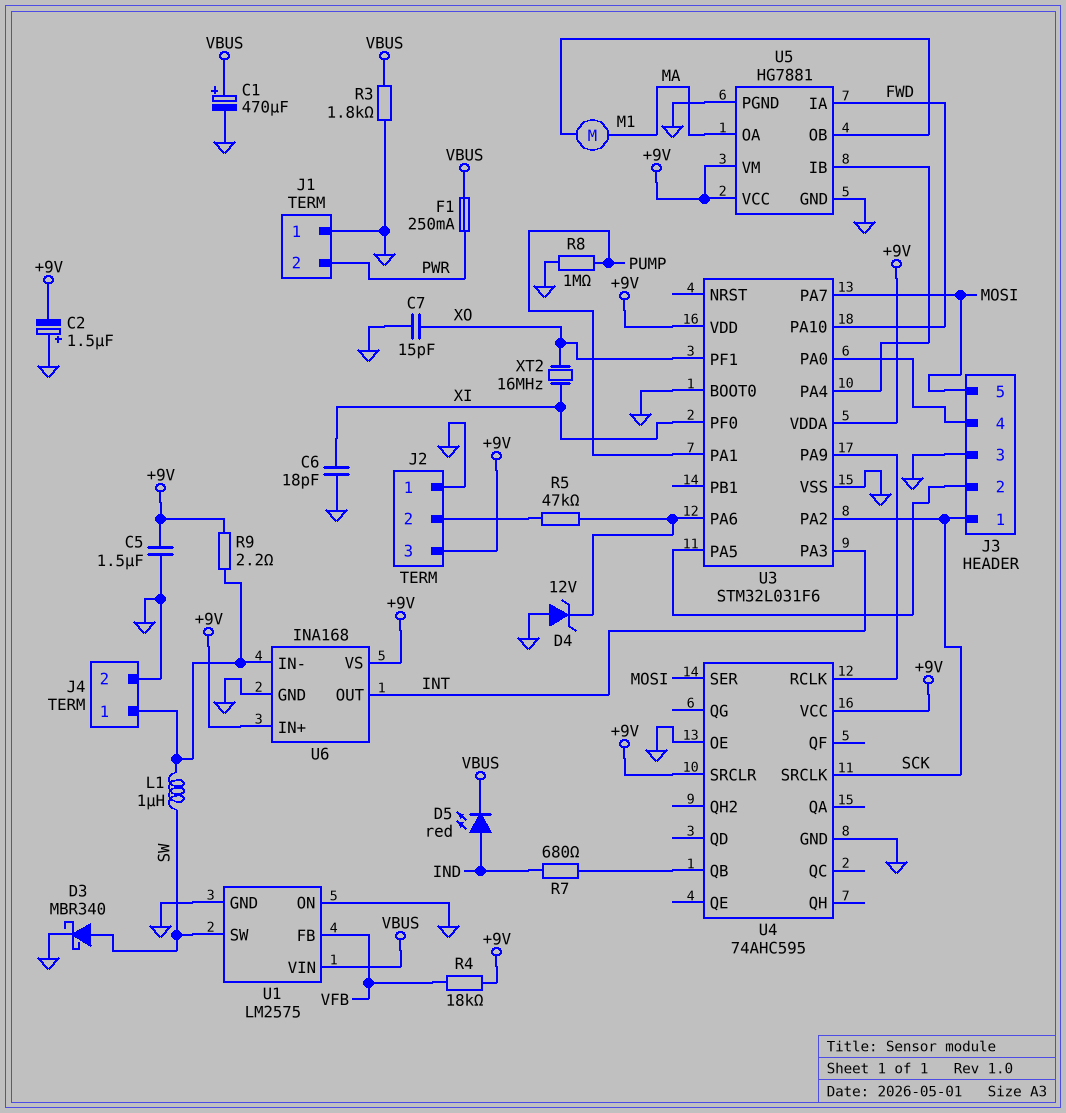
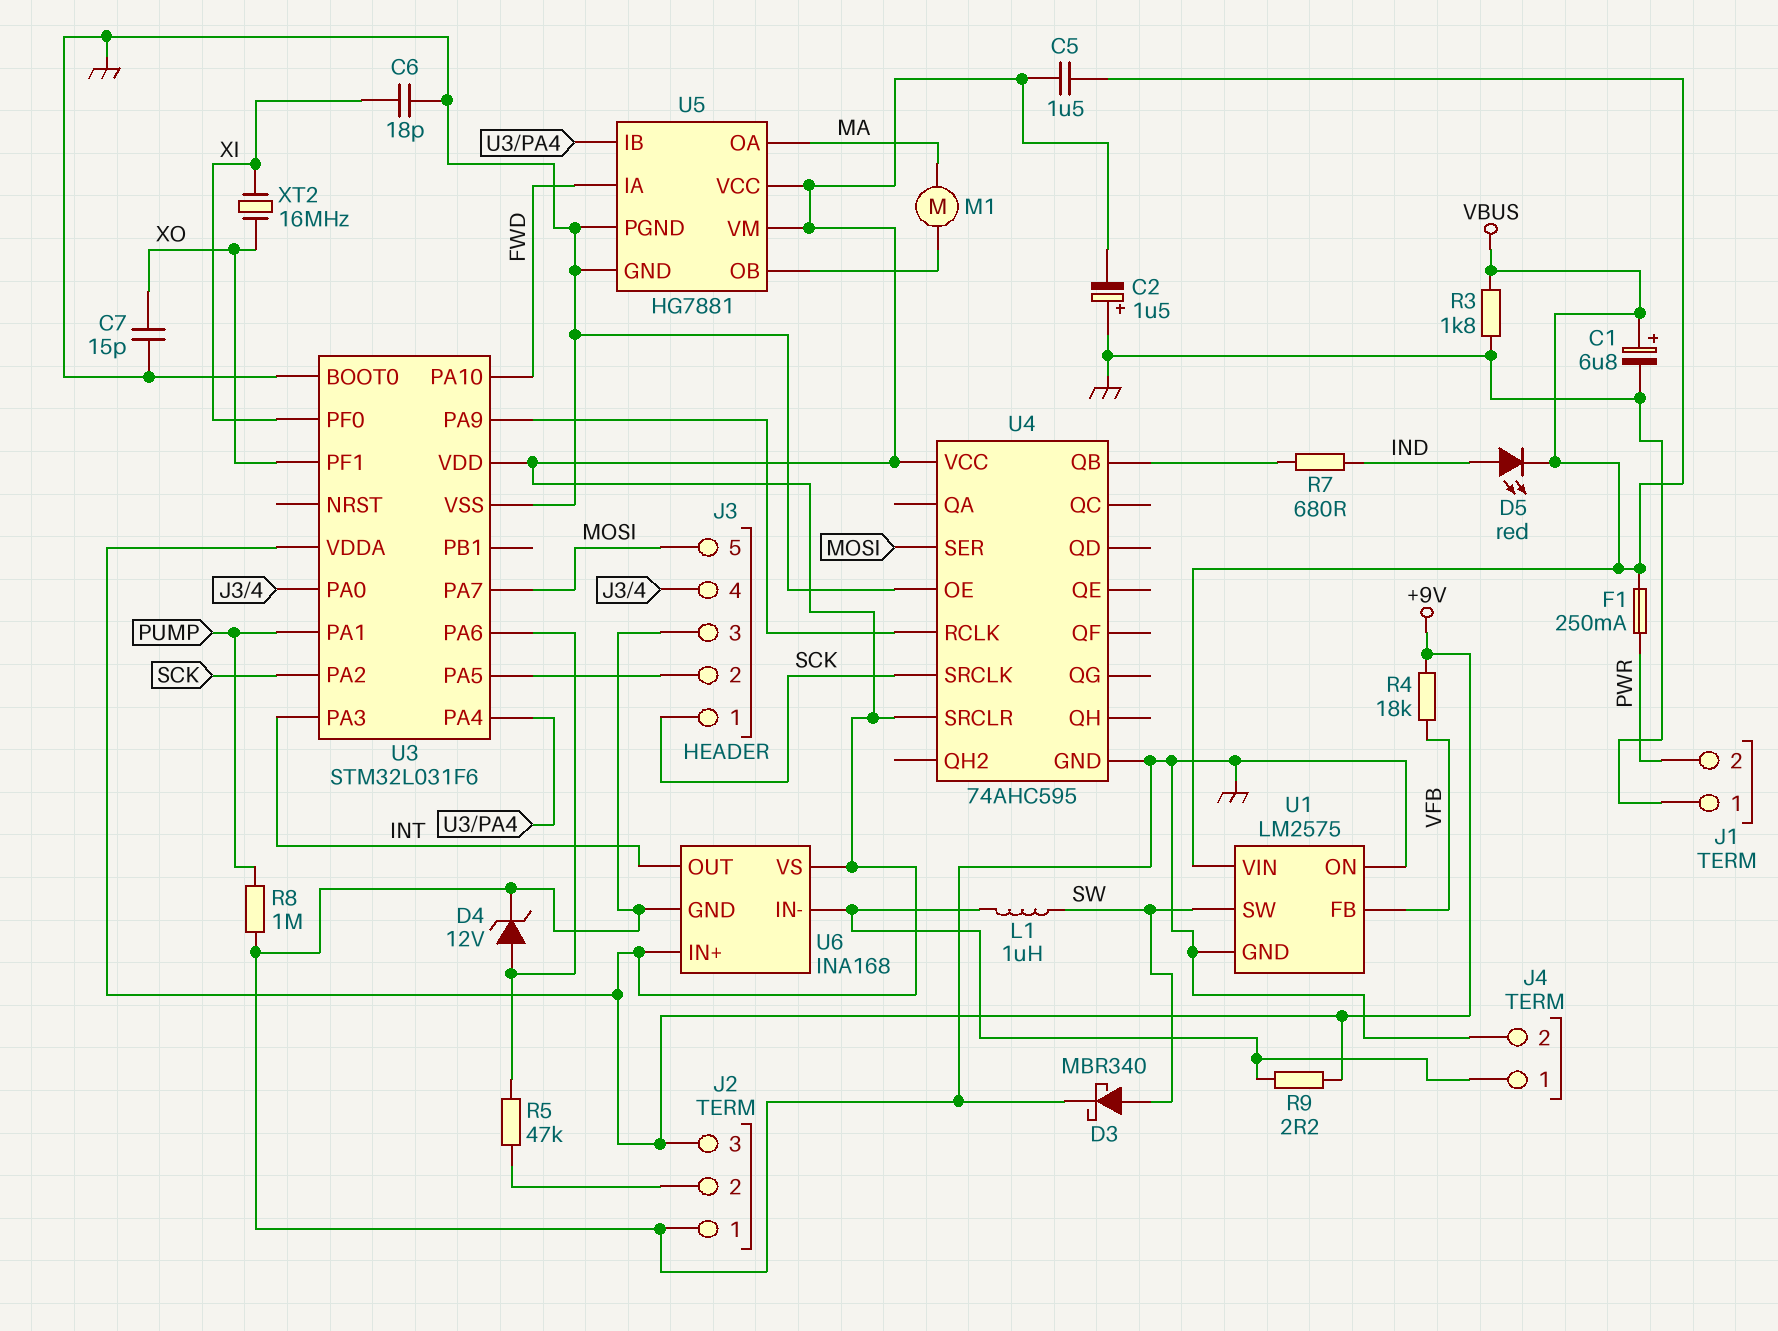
C1: 470uF (plus VBUS, minus GND) -> 6.8uF (plus VBUS, minus GND)
C5: 1.5uF (+9V, GND) -> 1.5uF (+9V, VBUS)
D4: zener 12V (A GND, K U3/PA6) -> zener 12V (A U3/PA6, K GND)

